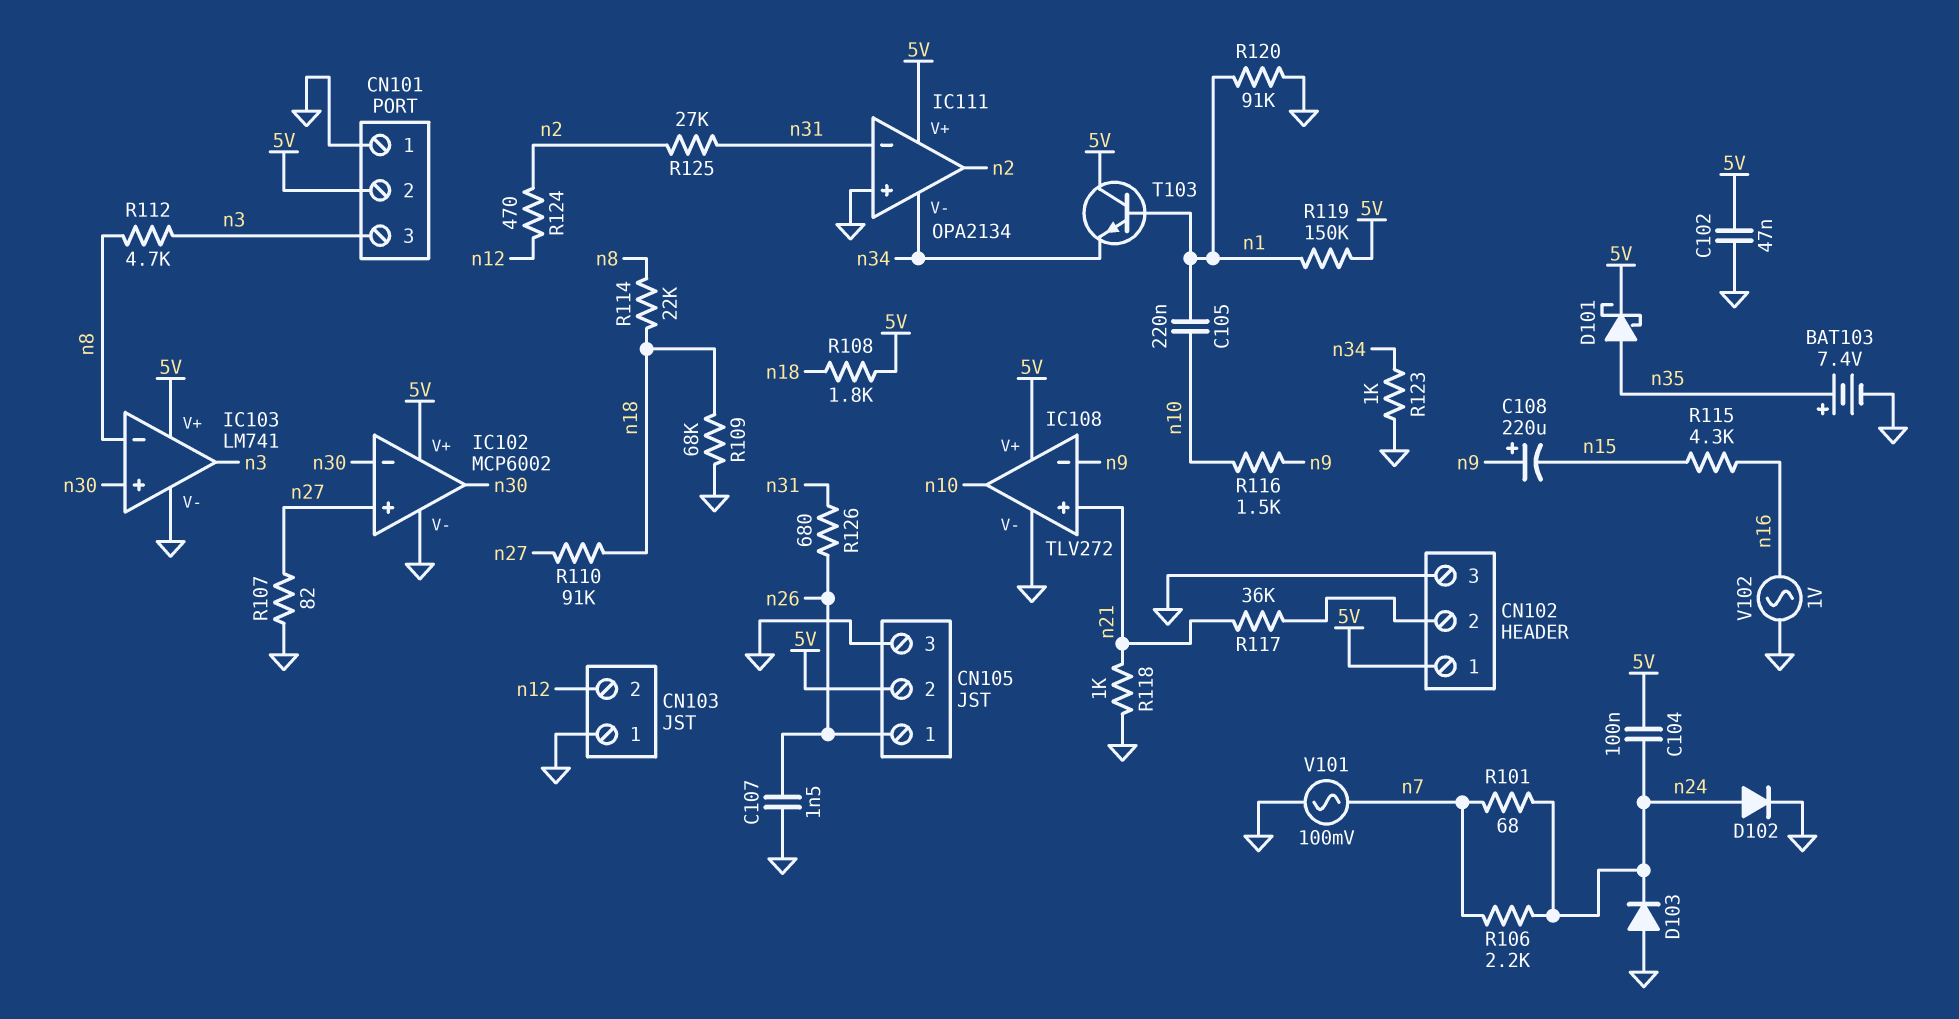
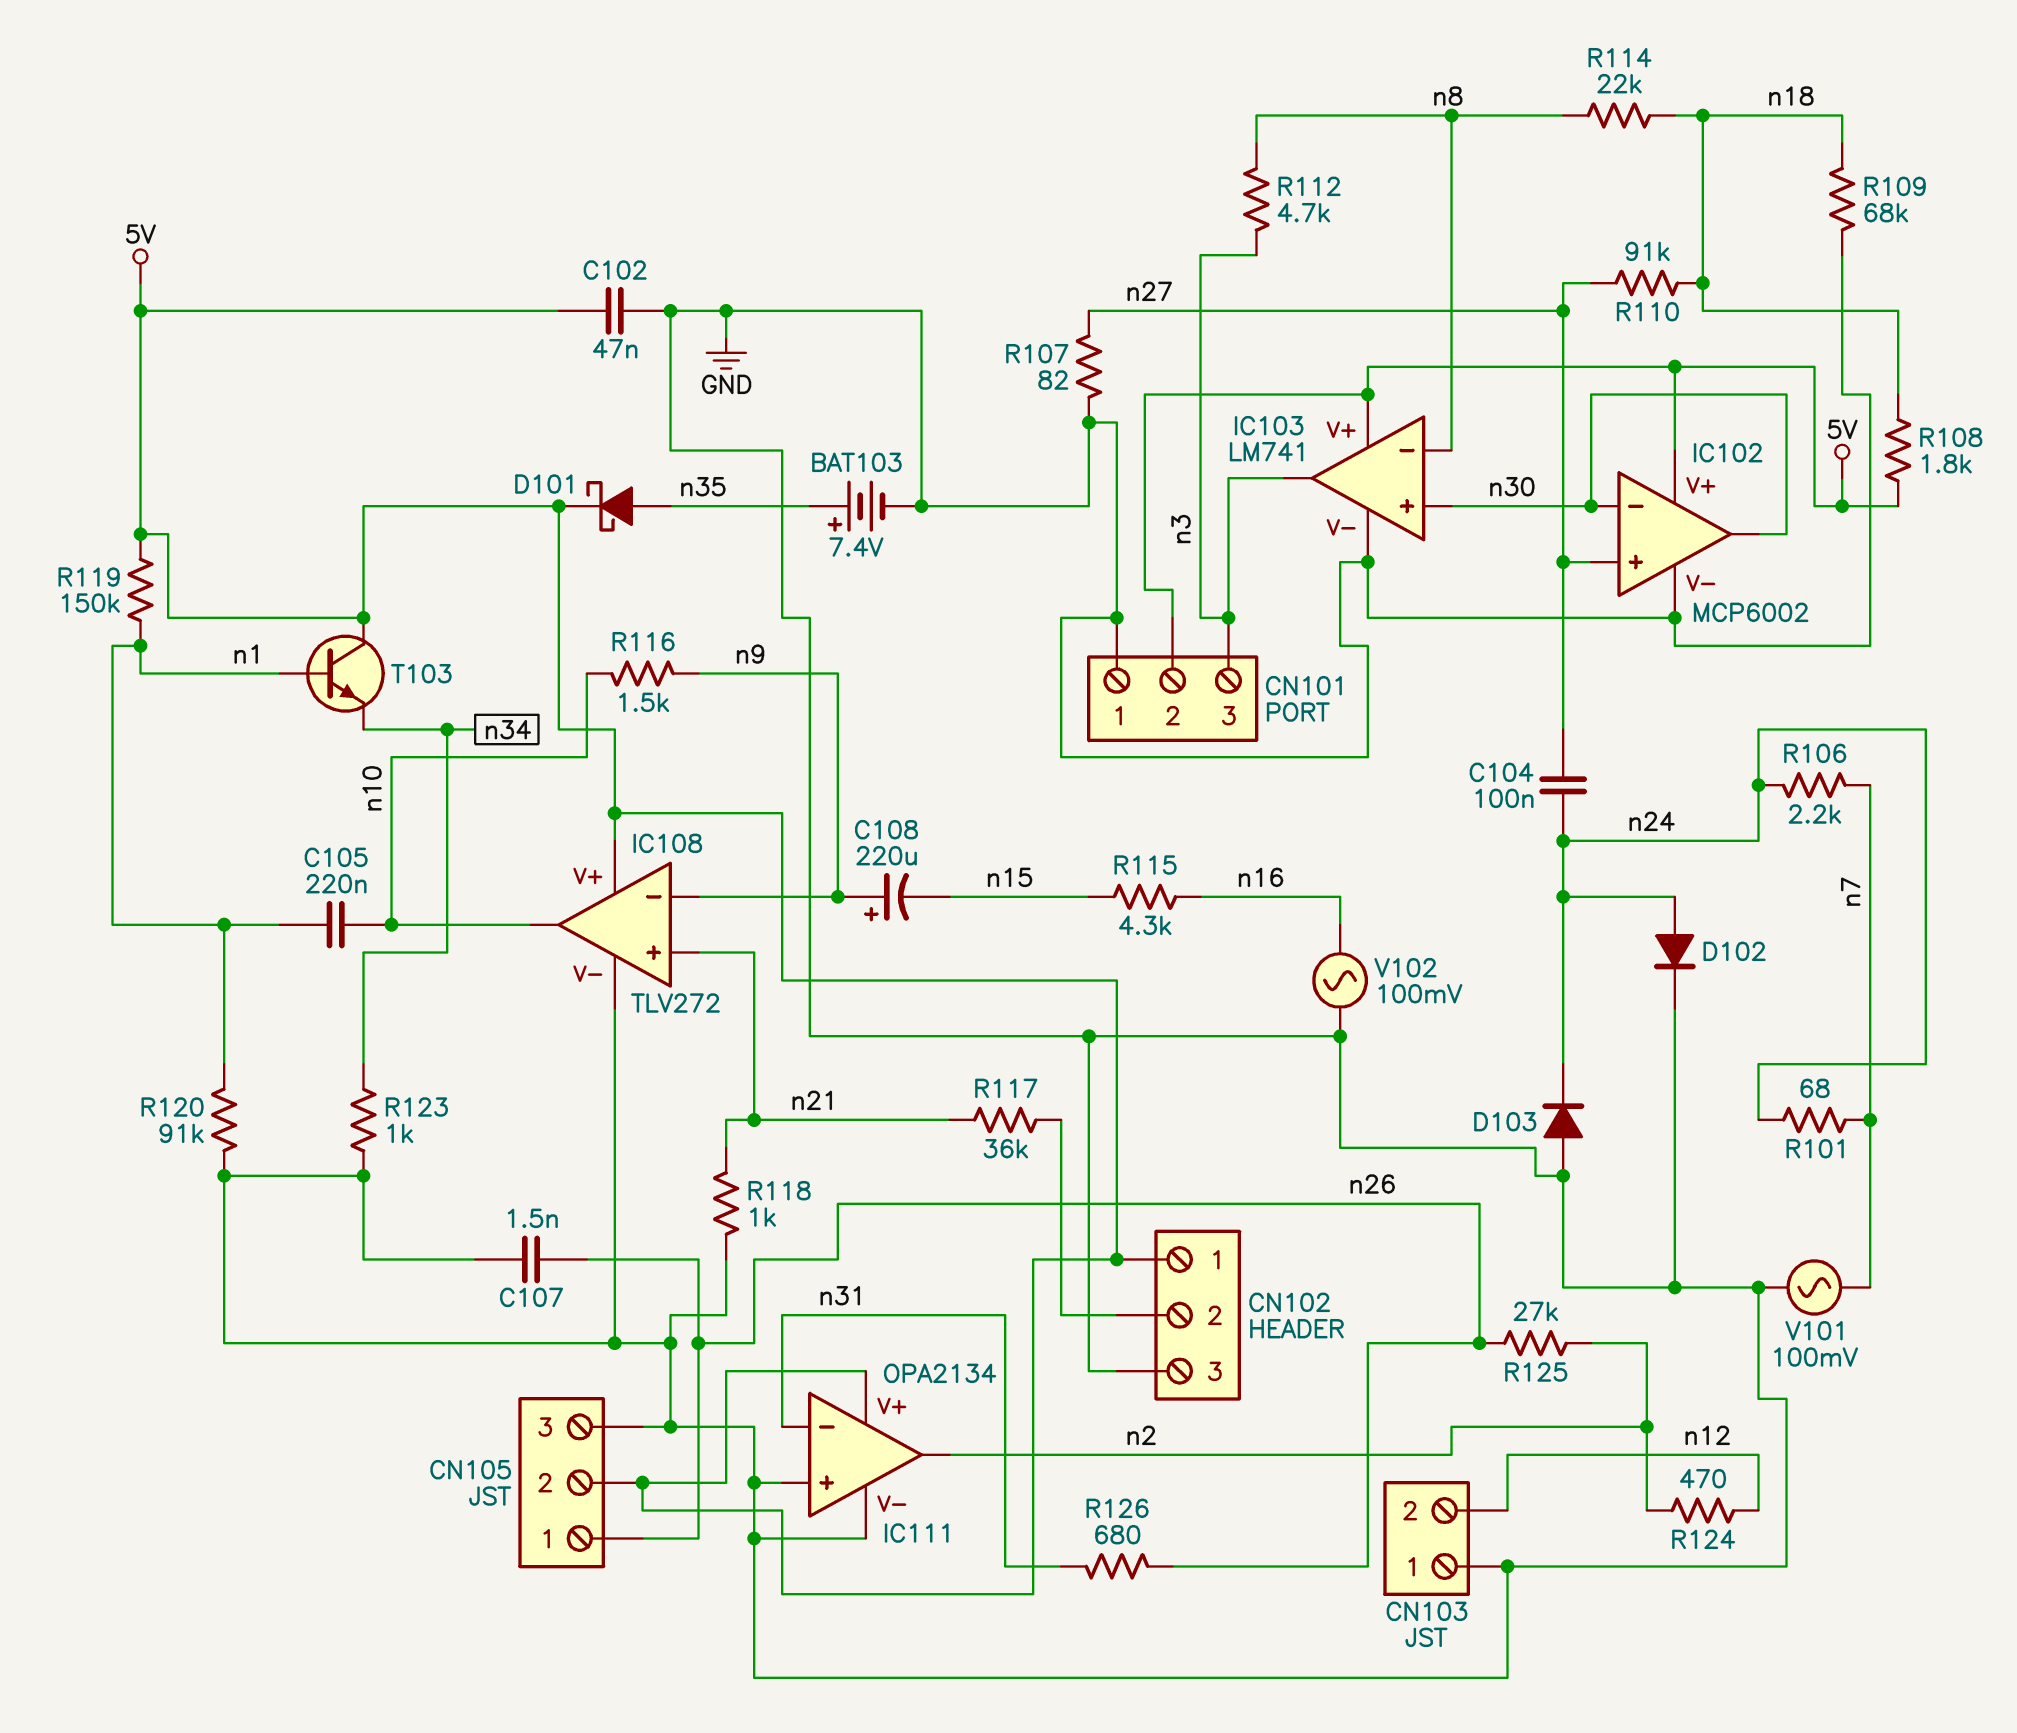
C104: 100nF (5V, n24) -> 100nF (n24, n27)
IC111 pin V-: n34 -> GND
R125: 27k (n2, n31) -> 27k (n2, n26)
V102: AC 1V (GND, n16) -> AC 100mV (GND, n16)

